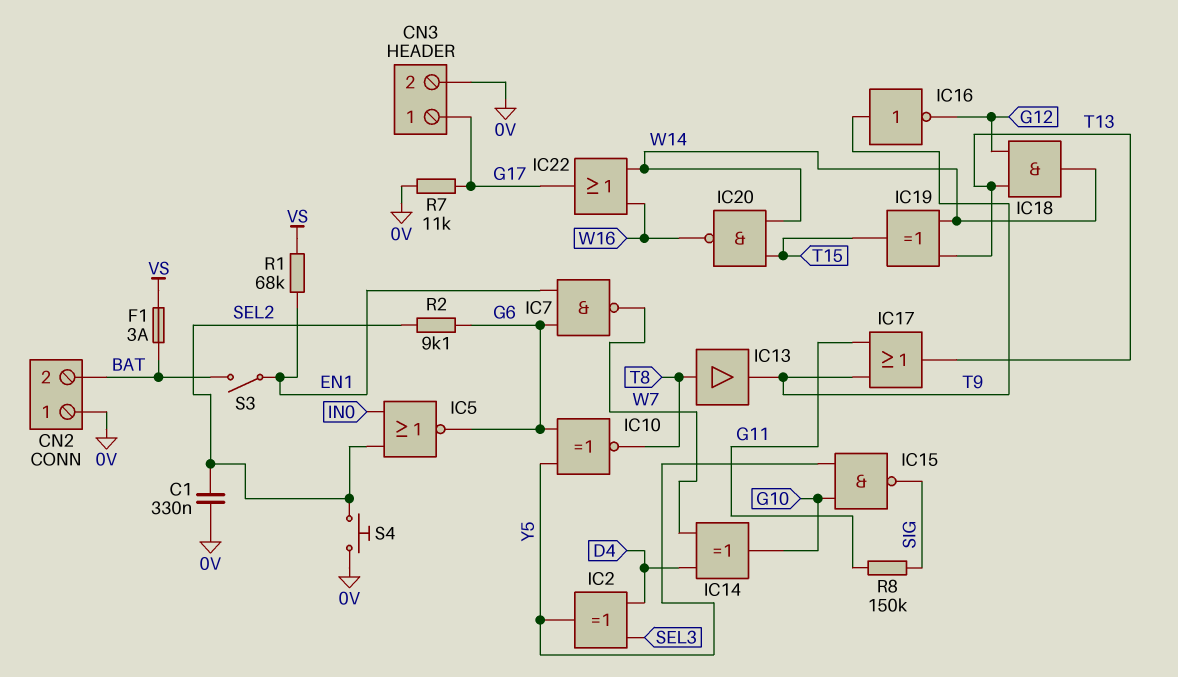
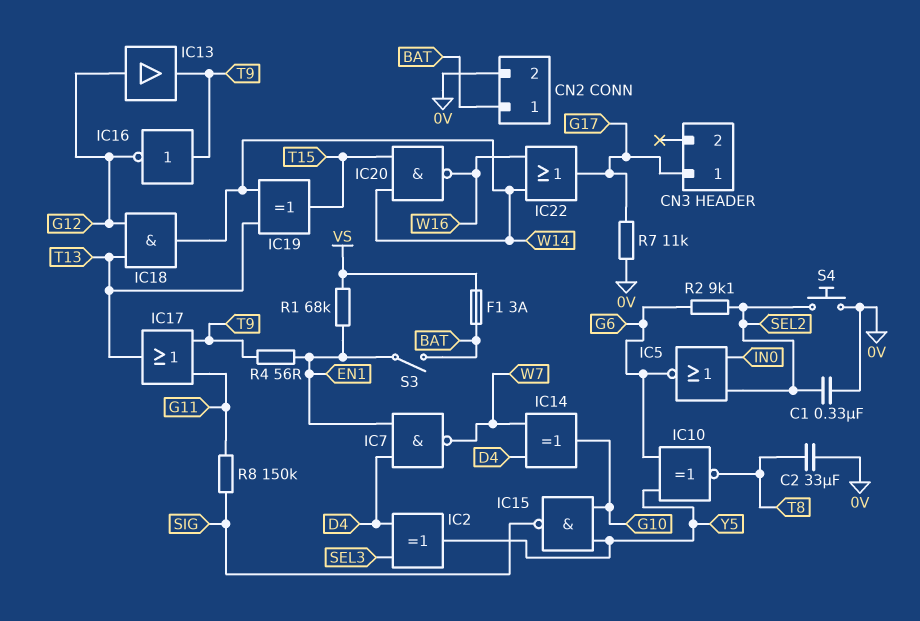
C2: none -> 33uF (0V, T8)
CN2 pin 1: 0V -> BAT
CN2 pin 2: BAT -> 0V
CN3 pin 2: 0V -> none
IC7: NAND (in EN1, in G6, out W7) -> NAND (in D4, in EN1, out W7)
IC13: buffer (in T8, out T9) -> buffer (in G12, out T9)
R4: none -> 56 (EN1, T9)

